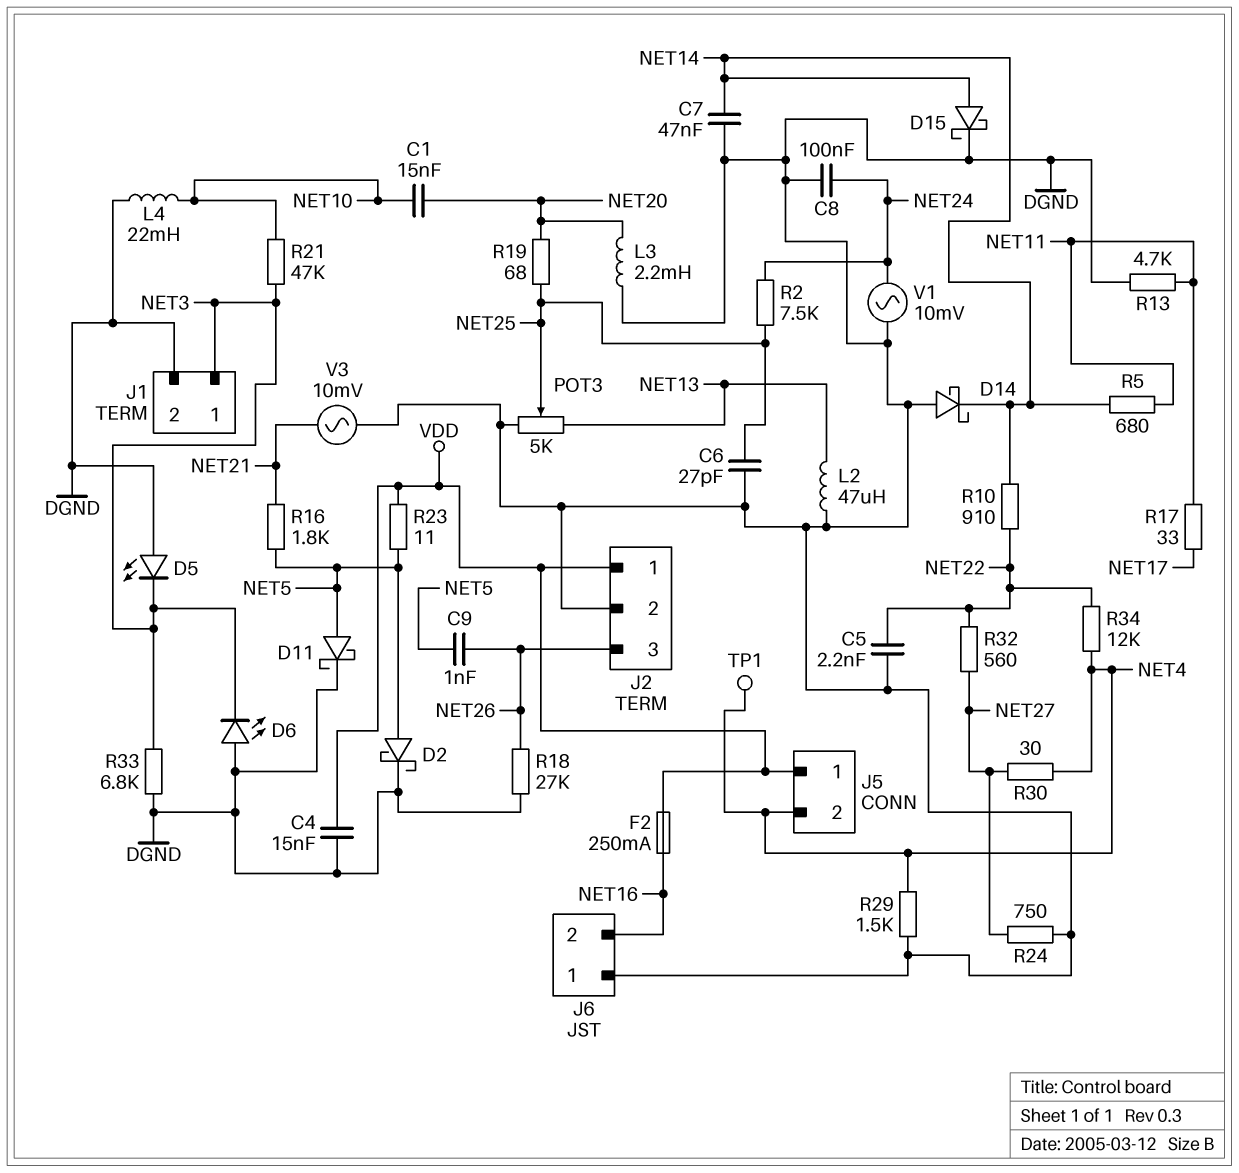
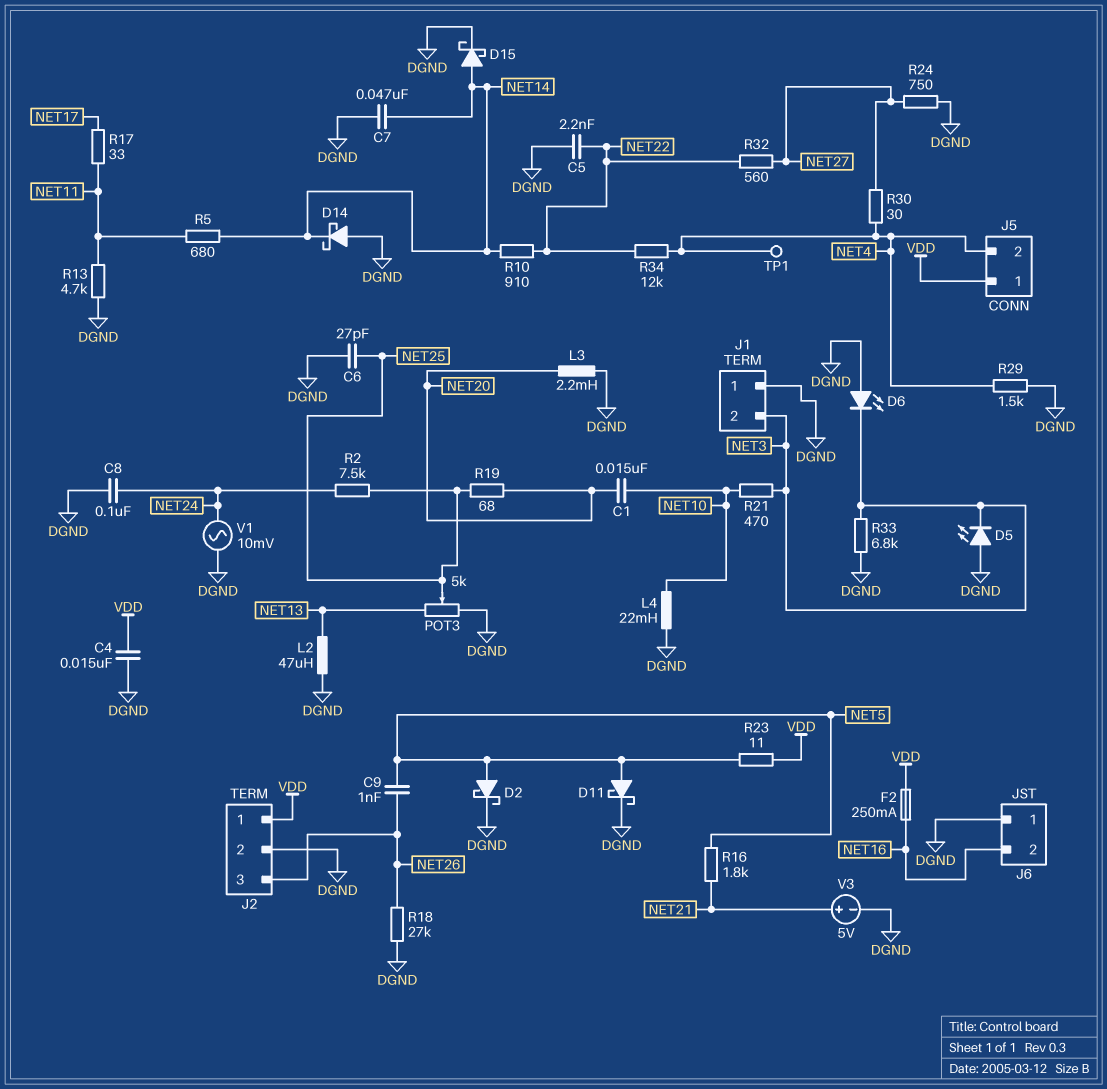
J1 pin 1: NET3 -> DGND
J1 pin 2: DGND -> NET3
R21: 47k (NET3, NET10) -> 470 (NET3, NET10)
V3: AC 10mV (DGND, NET21) -> 5V (plus NET21, minus DGND)

